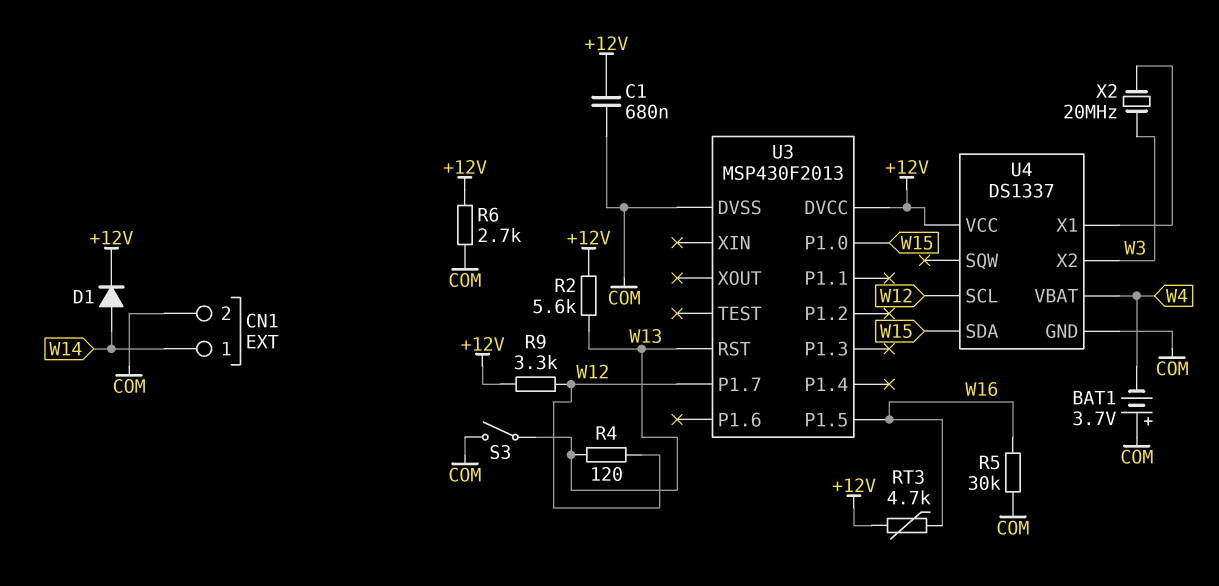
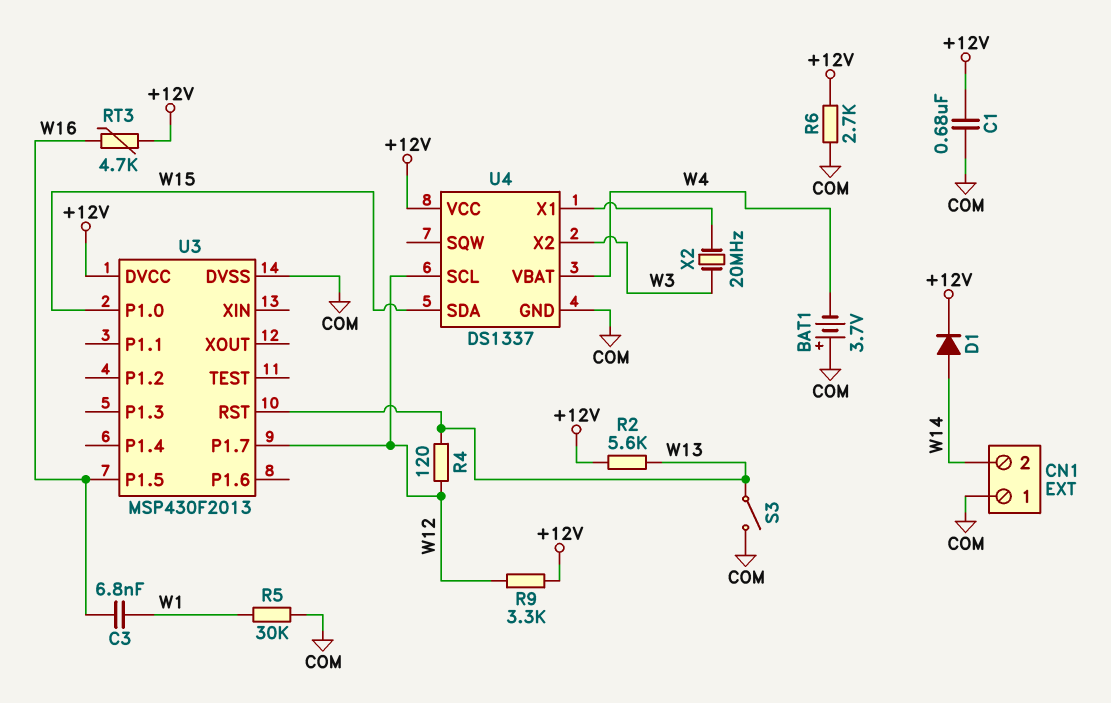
C3: none -> 6.8nF (W1, W16)
CN1 pin 1: W14 -> COM
CN1 pin 2: COM -> W14
R5: 30k (COM, W16) -> 30k (COM, W1)

